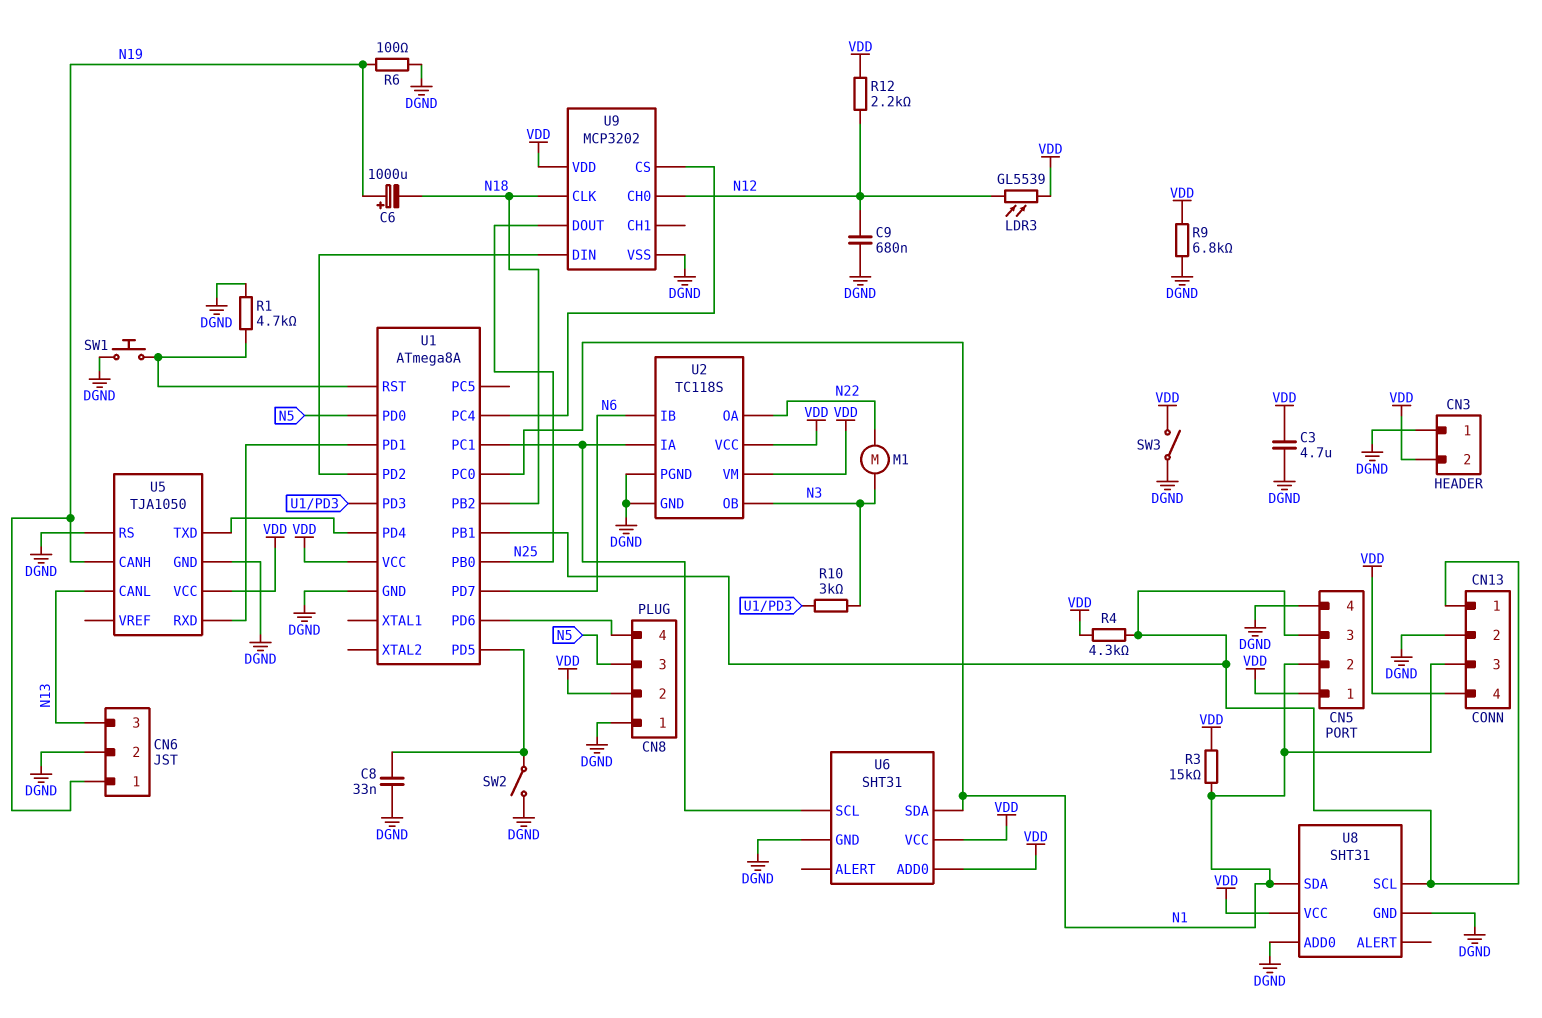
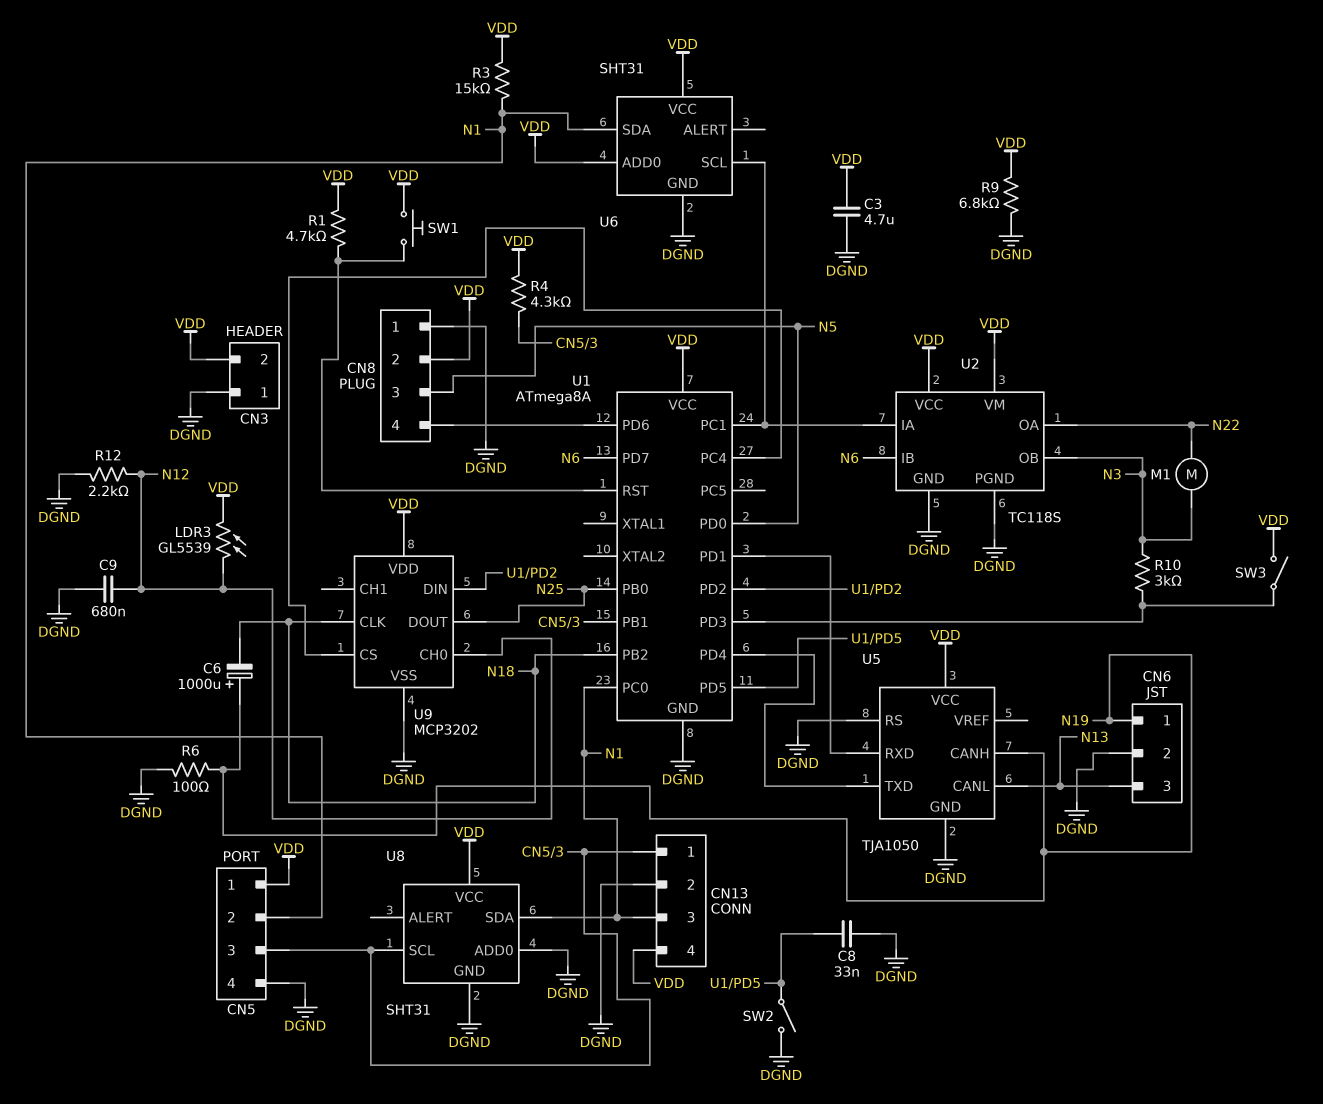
R1: 4.7k (DGND, U1/RST) -> 4.7k (U1/RST, VDD)
R12: 2.2k (N12, VDD) -> 2.2k (DGND, N12)
SW1: button (DGND, U1/RST) -> button (U1/RST, VDD)
SW3: switch (DGND, VDD) -> switch (U1/PD3, VDD)

